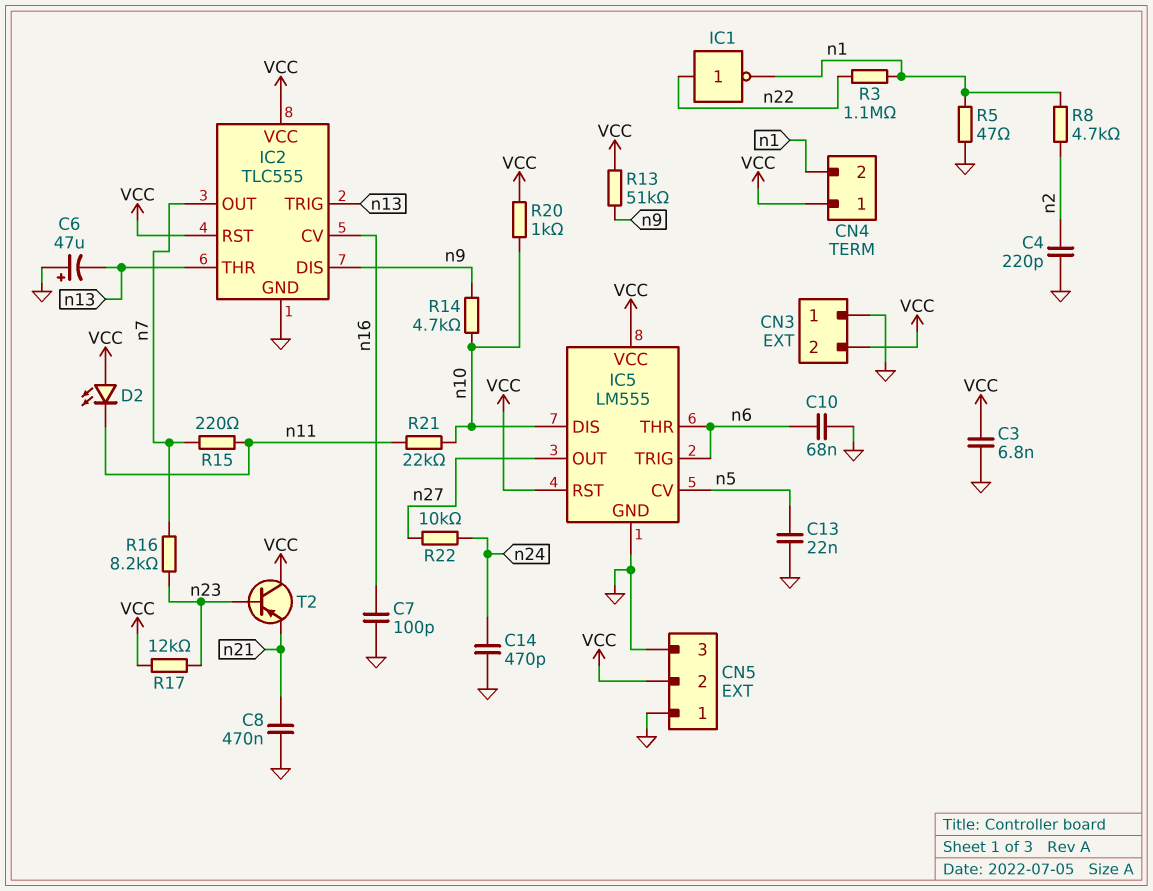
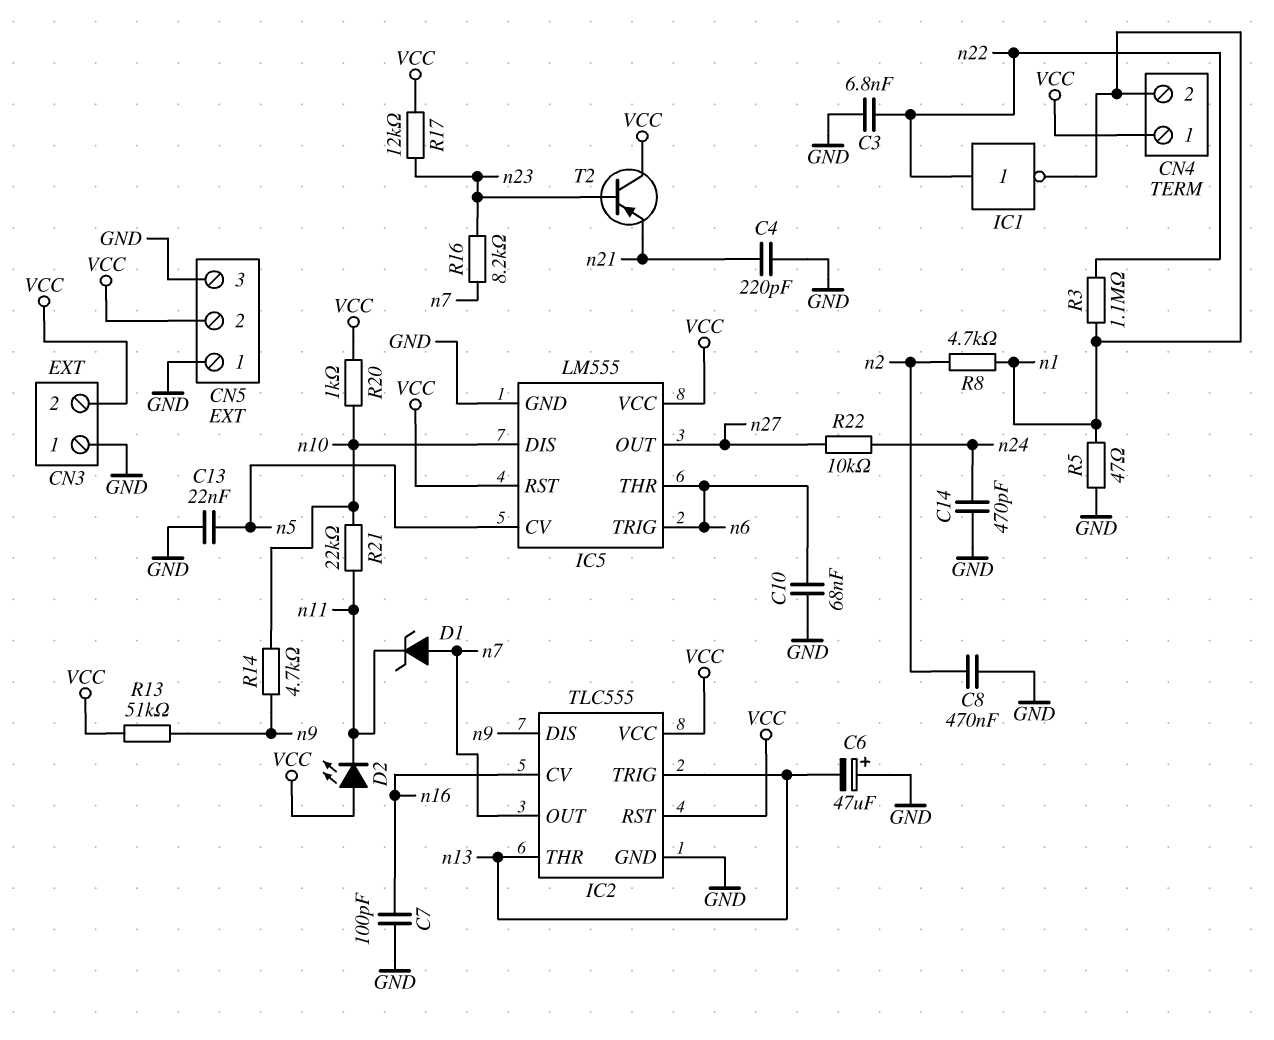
C3: 6.8nF (GND, VCC) -> 6.8nF (GND, n22)
C4: 220pF (GND, n2) -> 220pF (GND, n21)
C8: 470nF (GND, n21) -> 470nF (GND, n2)
D1: none -> zener (A n7, K n11)
R15: 220 (n7, n11) -> none

